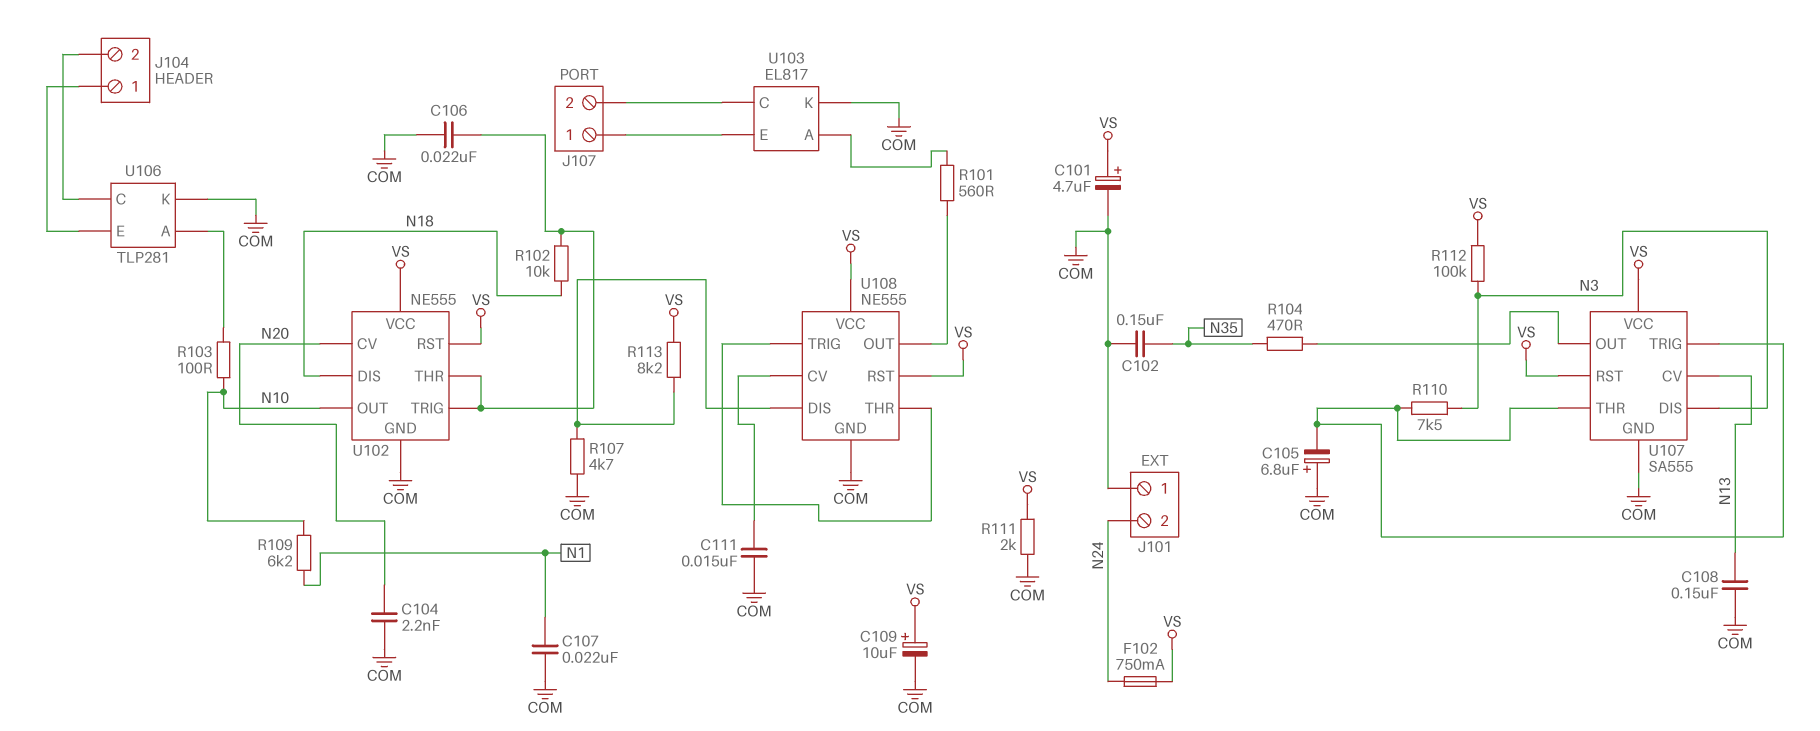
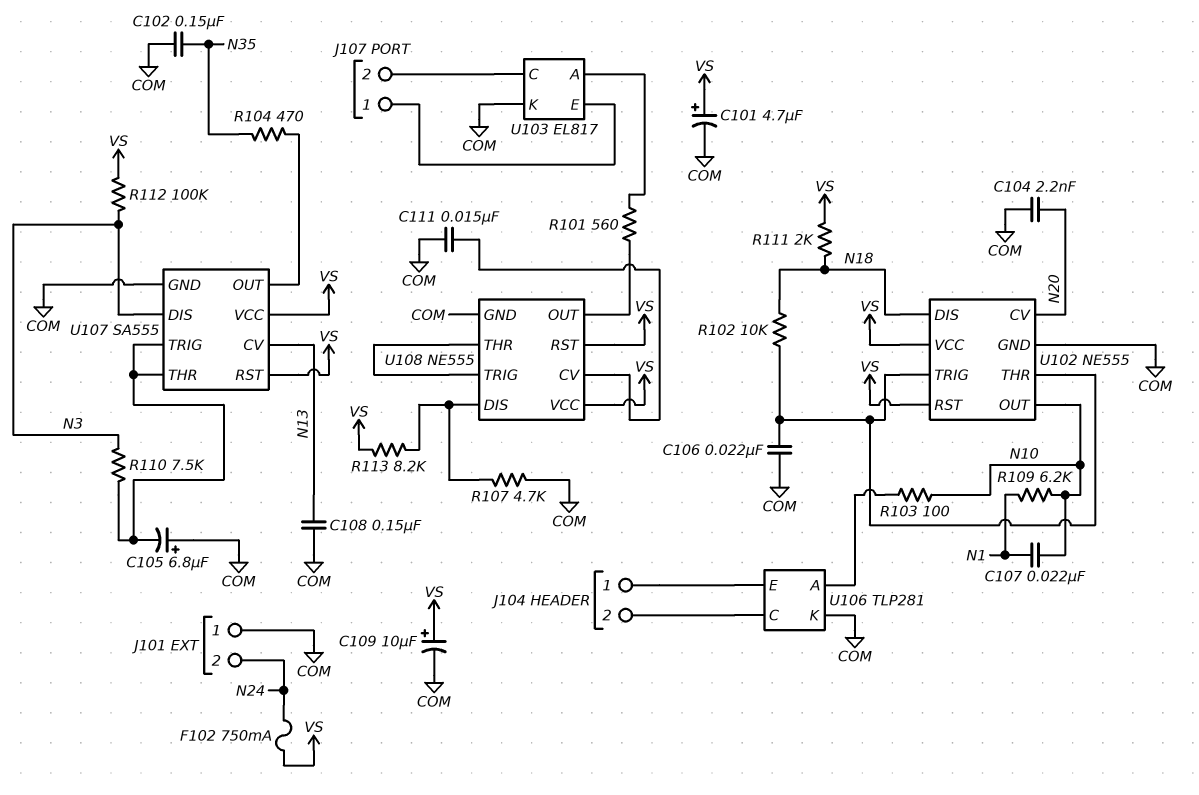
C107: 22nF (COM, N1) -> 22nF (N1, N10)
R111: 2k (COM, VS) -> 2k (N18, VS)

